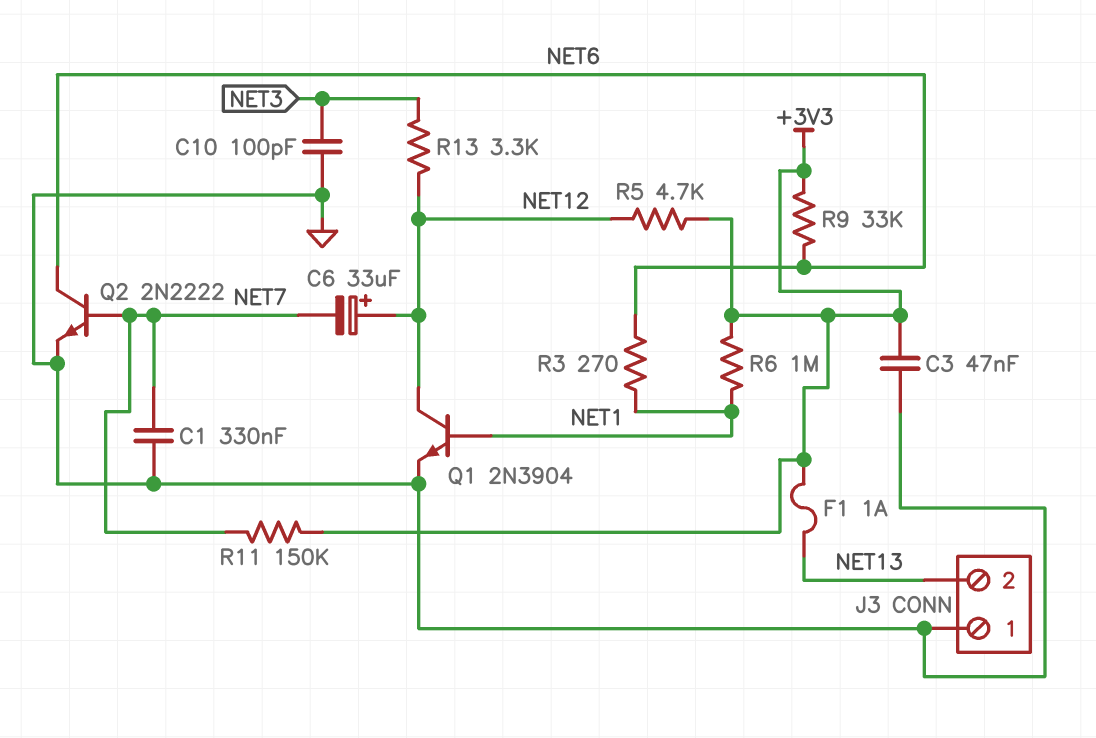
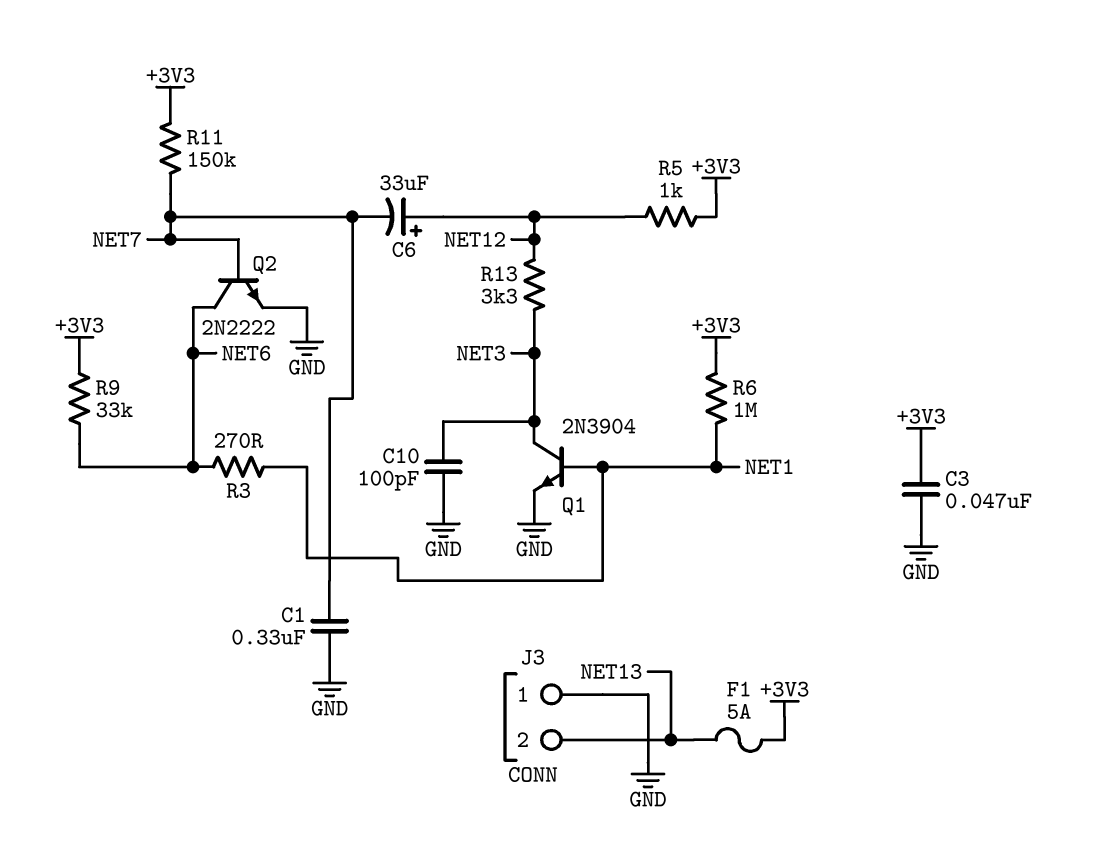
F1: 1A (+3V3, NET13) -> 5A (+3V3, NET13)
Q1: NPN 2N3904 (B NET1, C NET12, E GND) -> NPN 2N3904 (B NET1, C NET3, E GND)
R5: 4.7k (+3V3, NET12) -> 1k (+3V3, NET12)

